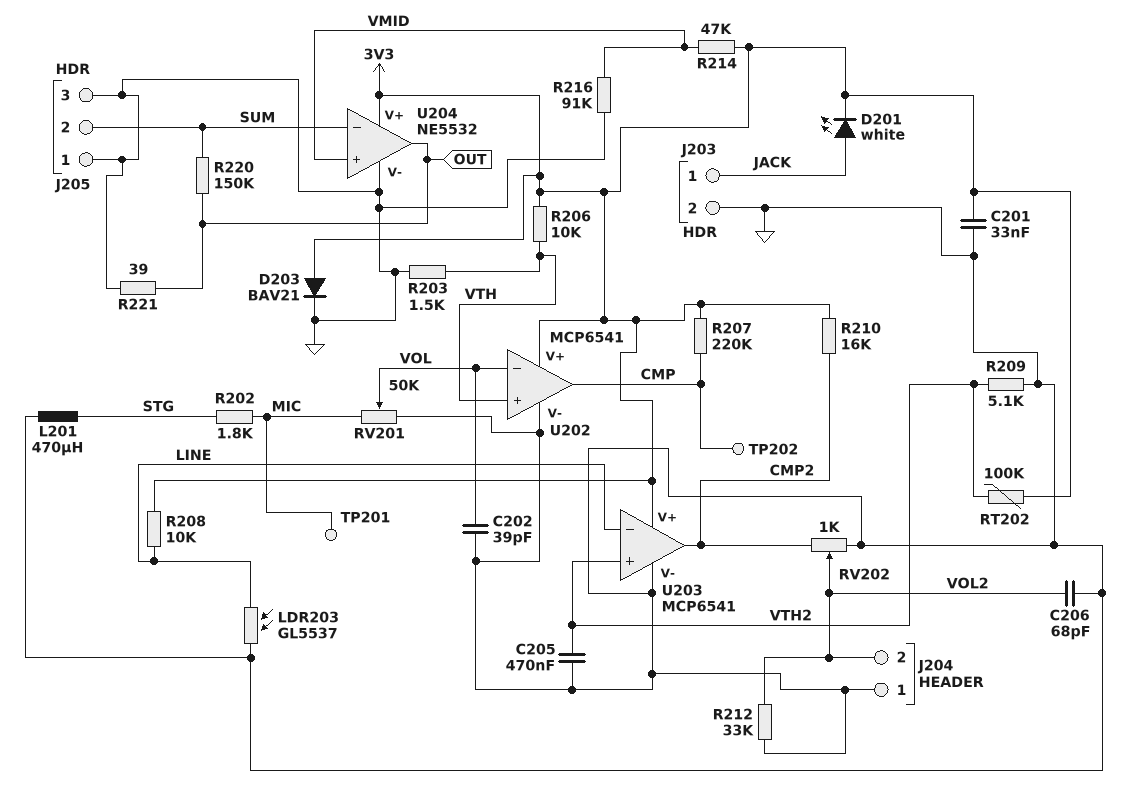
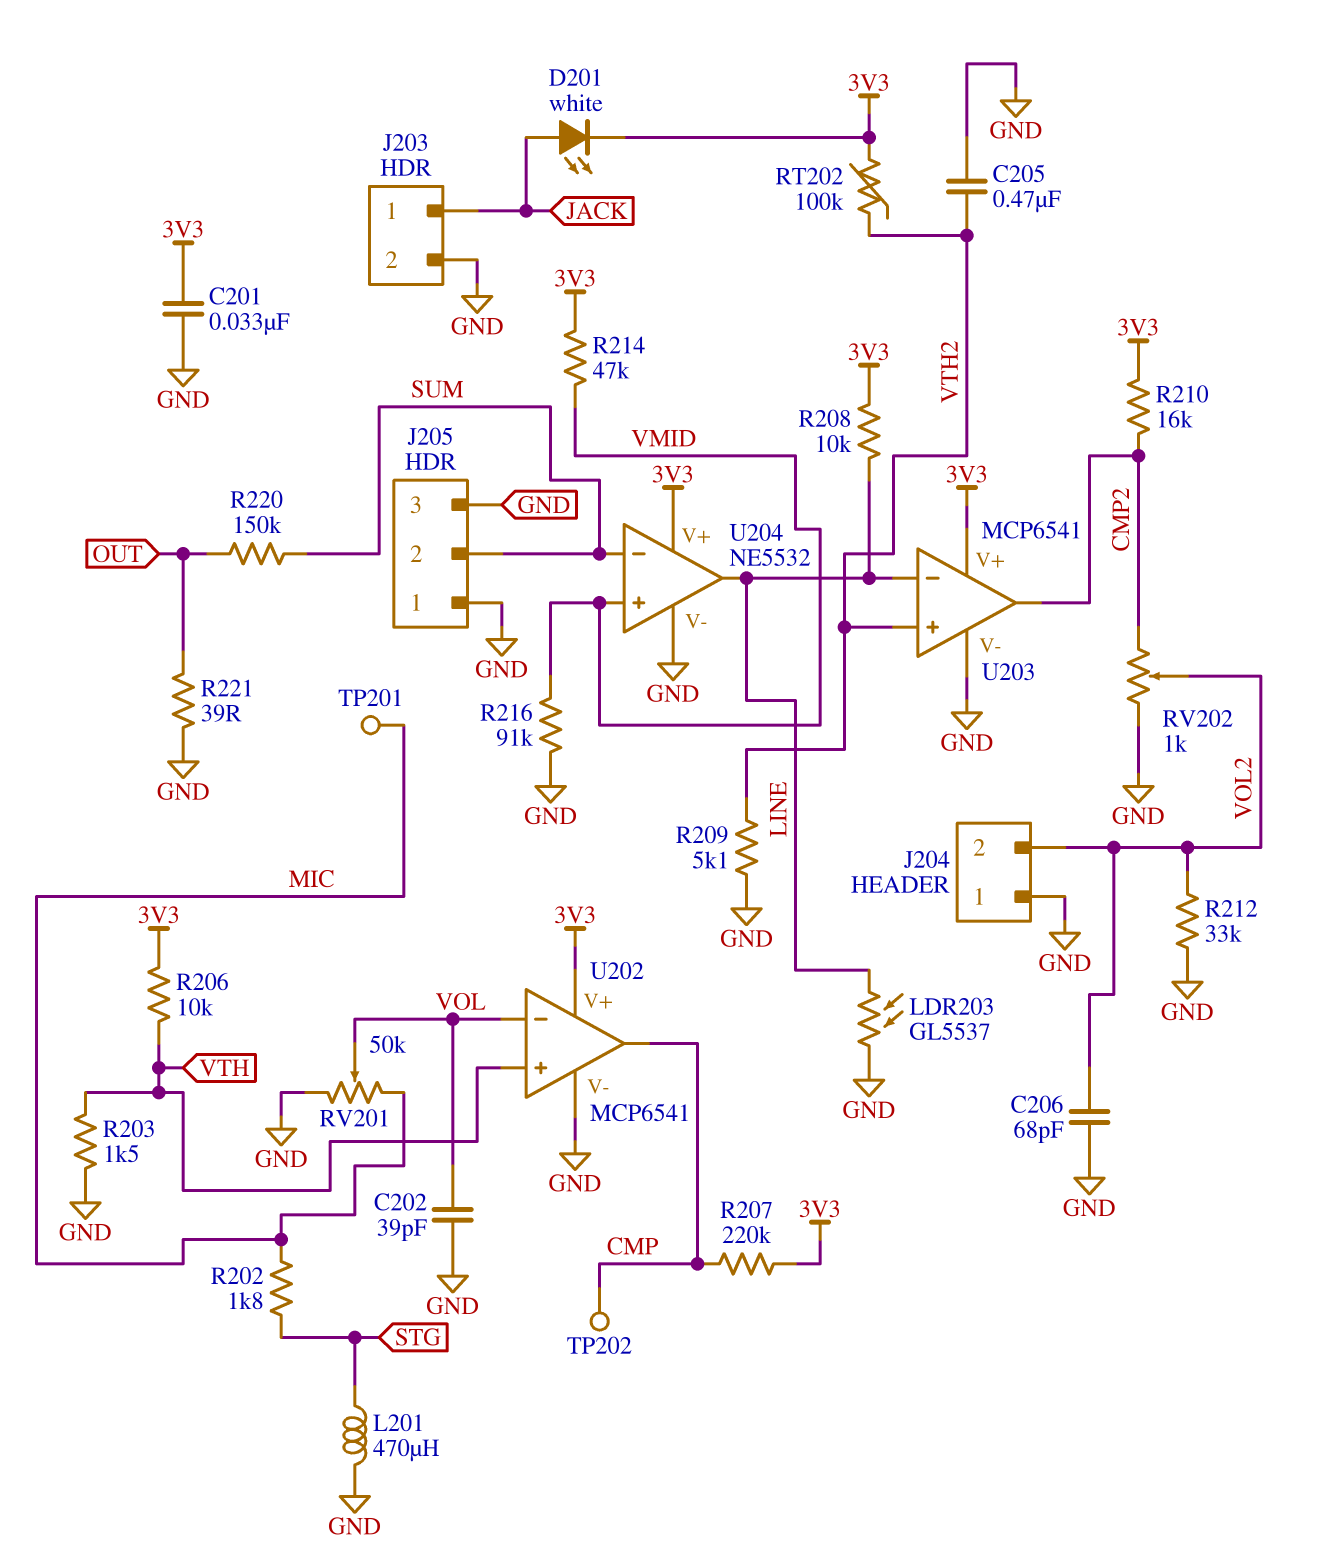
D203: diode BAV21 (A 3V3, K GND) -> none
U204 pin out: OUT -> LINE

